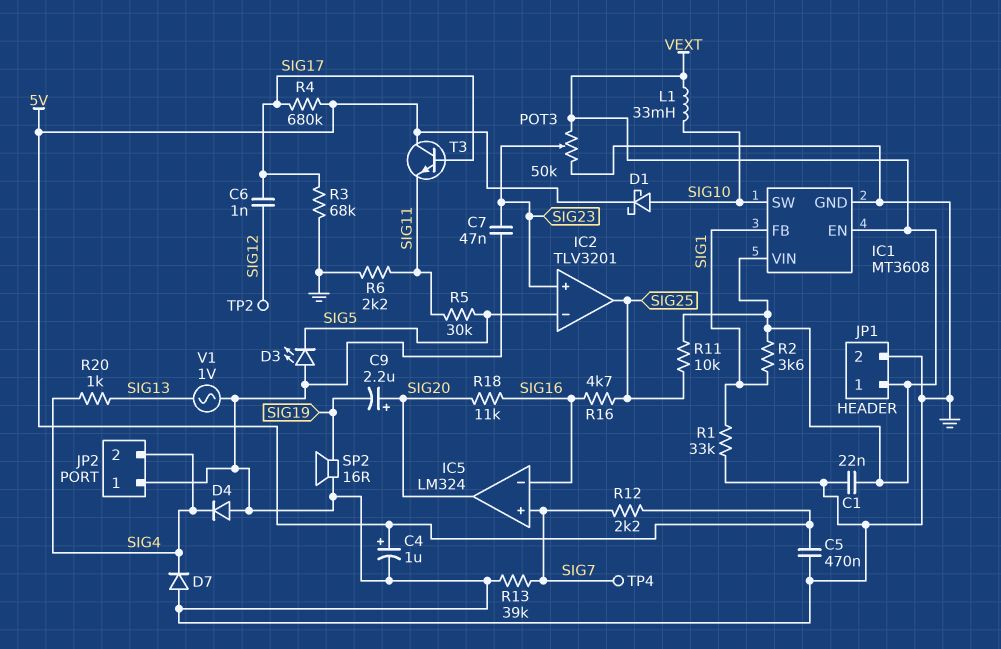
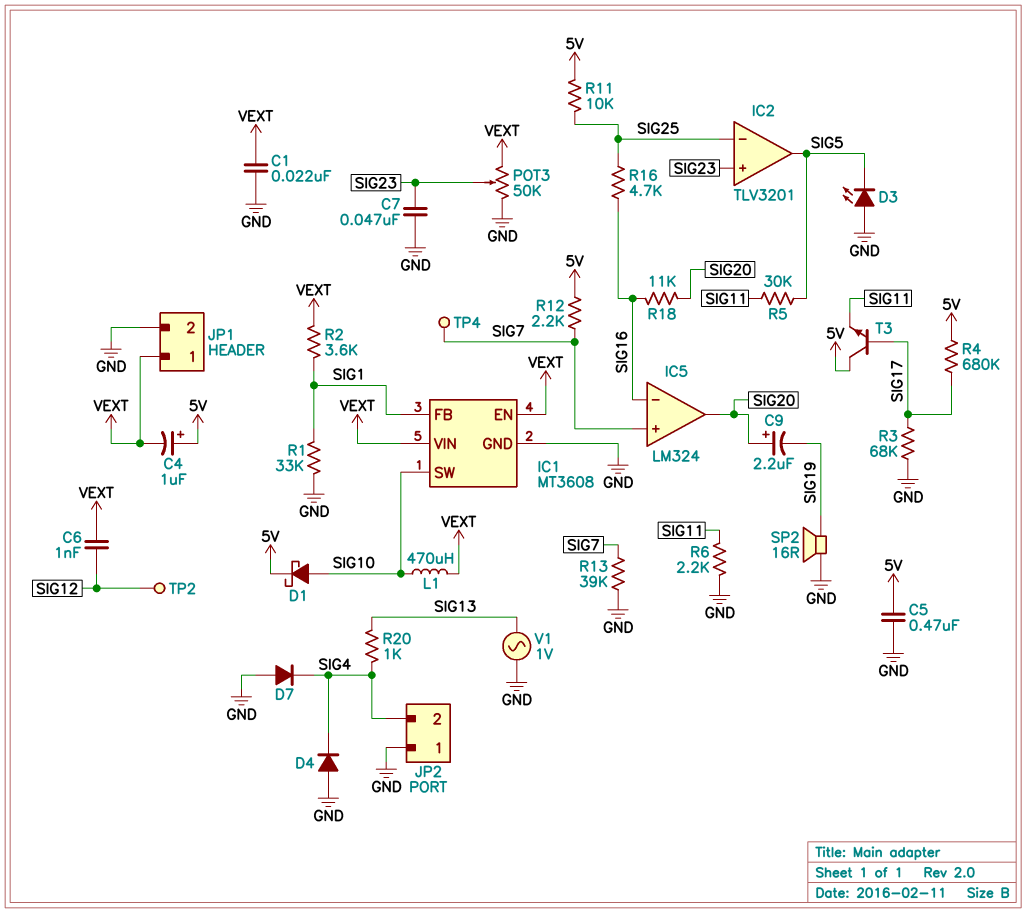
C4: 1uF (plus 5V, minus GND) -> 1uF (plus 5V, minus VEXT)
C6: 1nF (SIG12, SIG17) -> 1nF (SIG12, VEXT)
IC2 pin in-: SIG5 -> SIG25
IC2 pin out: SIG25 -> SIG5
L1: 33mH (SIG10, VEXT) -> 470uH (SIG10, VEXT)
R11: 10k (SIG25, VEXT) -> 10k (5V, SIG25)

